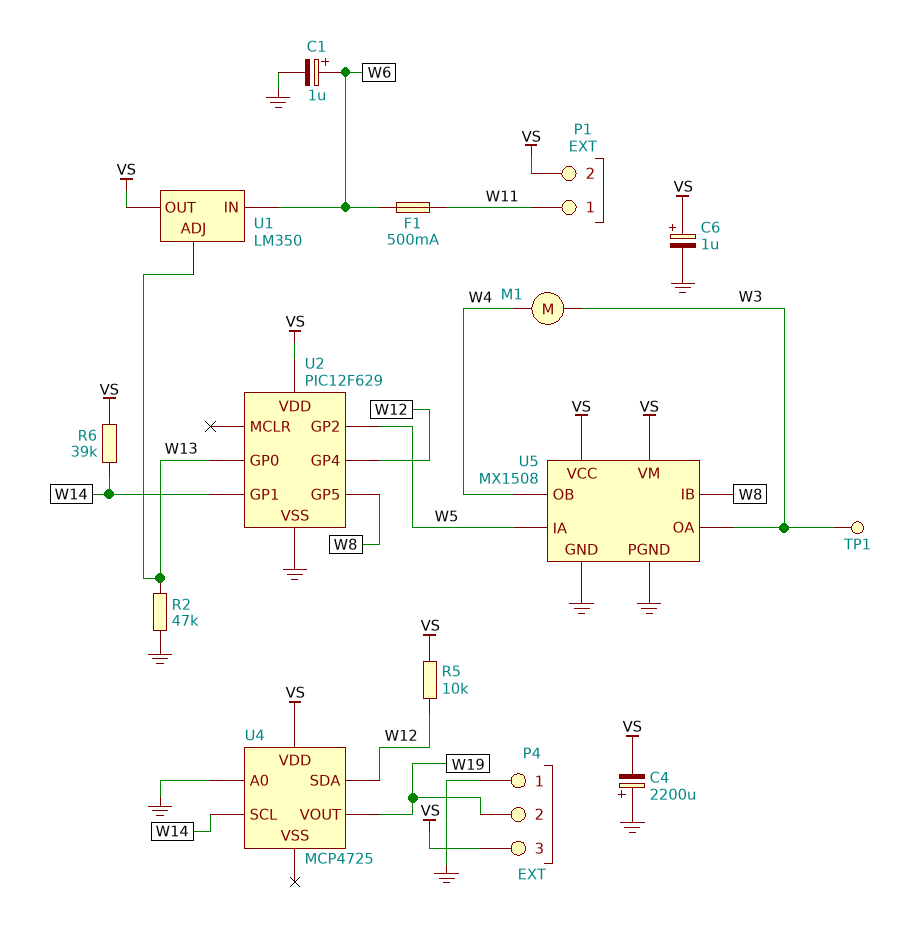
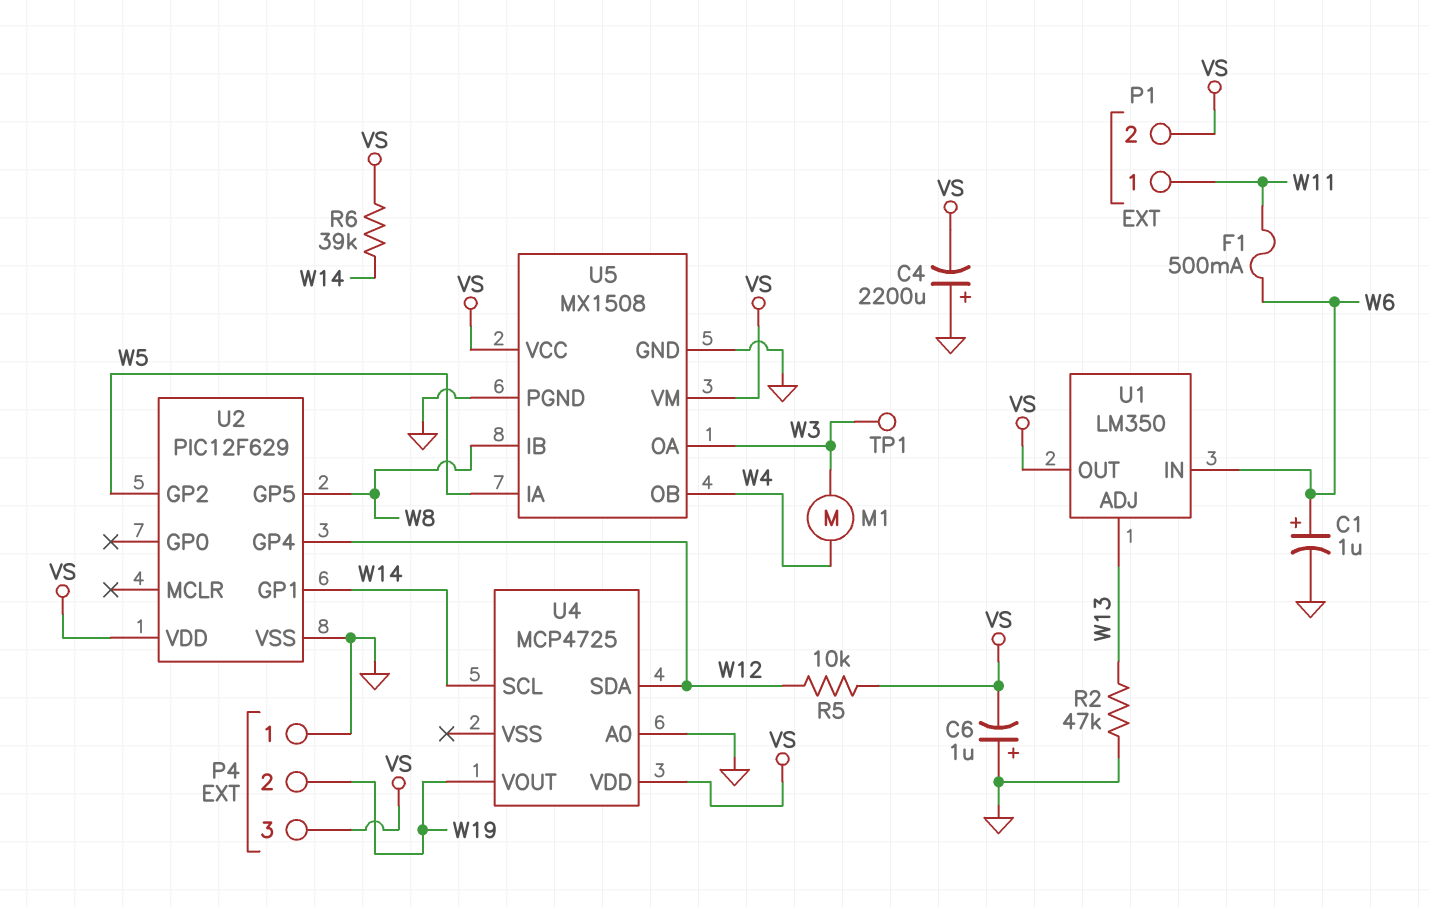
C6: 1uF (plus VS, minus GND) -> 1uF (plus GND, minus VS)
U2 pin GP0: W13 -> none

